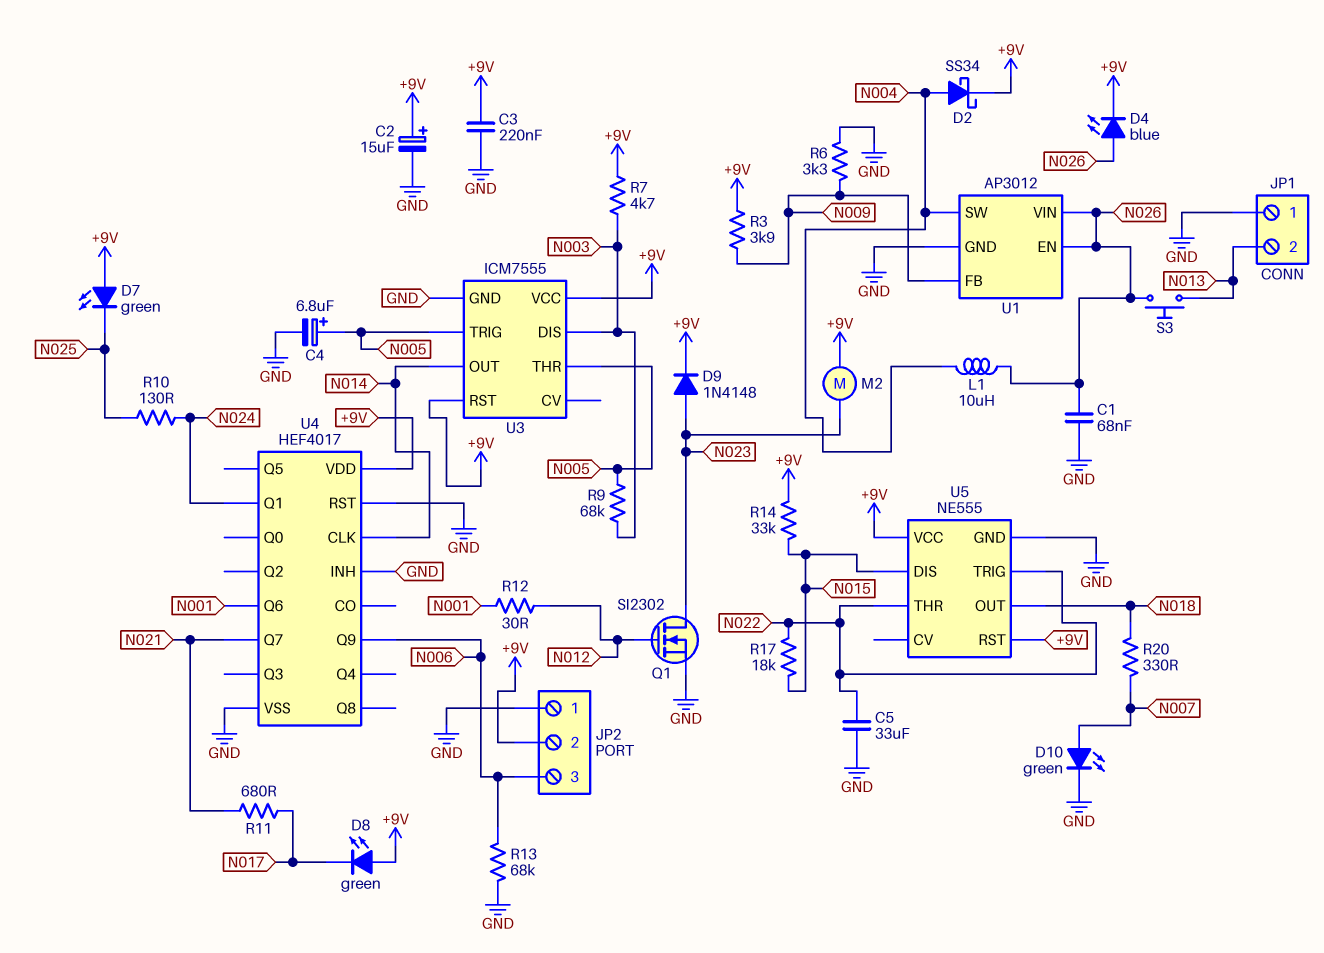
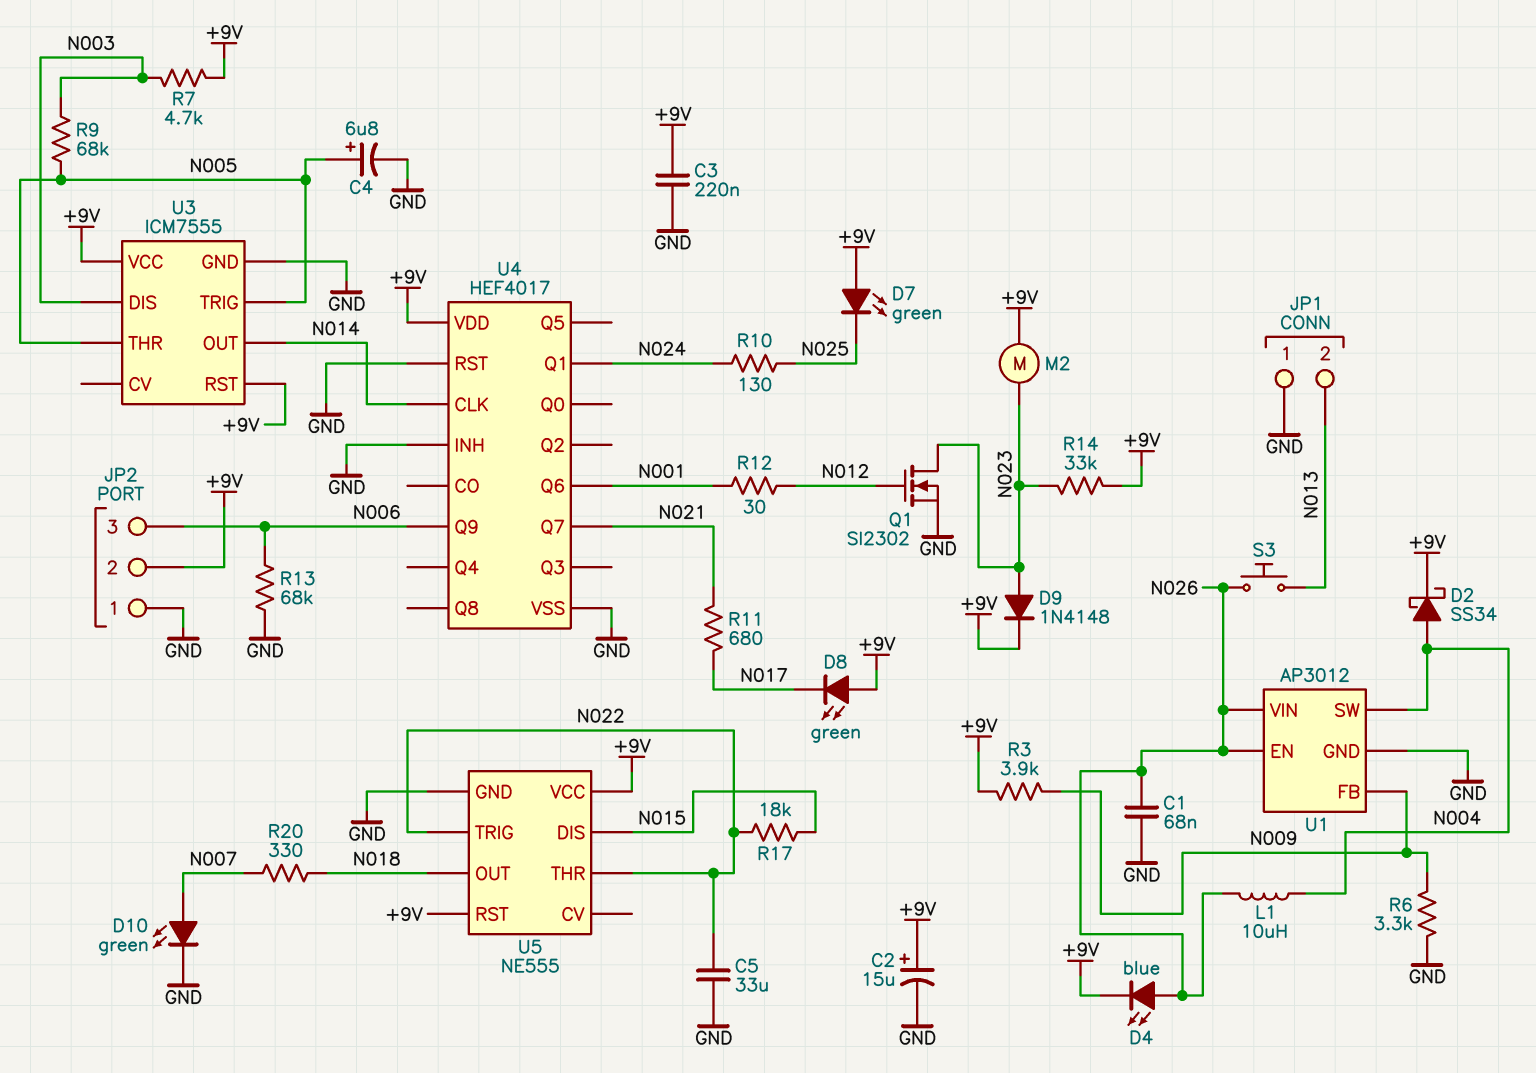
R14: 33k (+9V, N015) -> 33k (+9V, N023)

